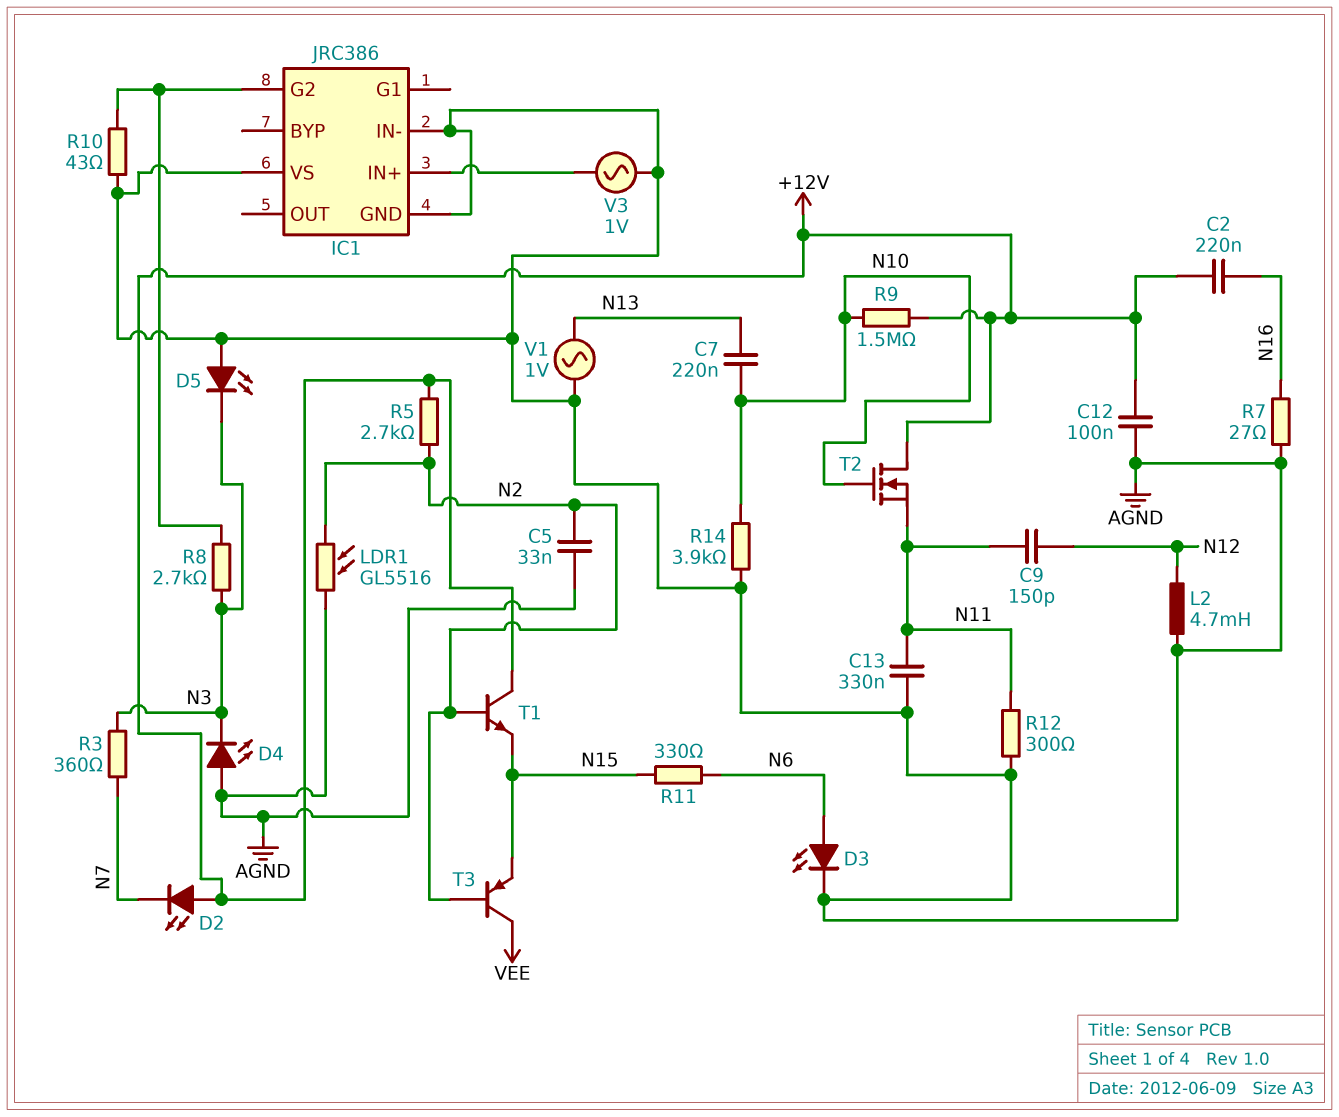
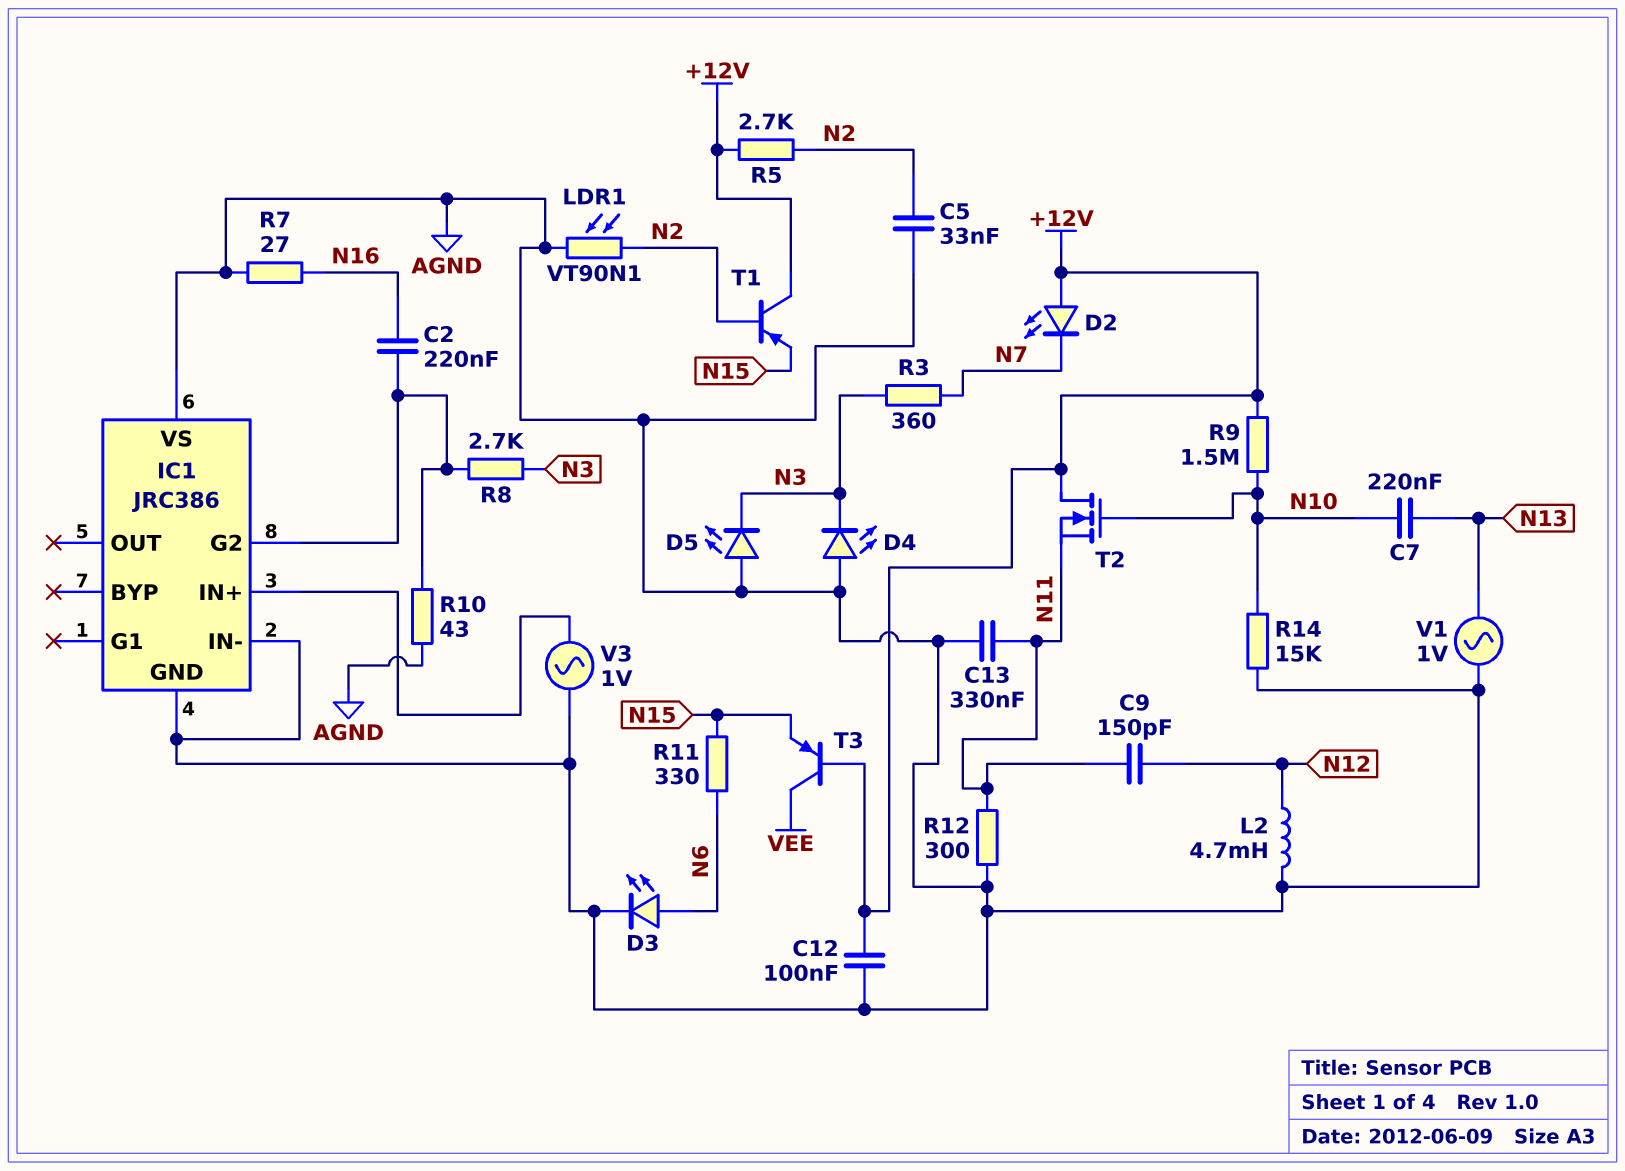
C2: 220nF (+12V, N16) -> 220nF (IC1/G2, N16)
LDR1: GL5516 (AGND, N2) -> VT90N1 (AGND, N2)
R14: 3.9k (AGND, N10) -> 15k (AGND, N10)
T1: NPN (B N2, C +12V, E N15) -> PNP (B N2, C +12V, E N15)
T3: PNP (B N2, C VEE, E N15) -> PNP (B +12V, C VEE, E N15)

